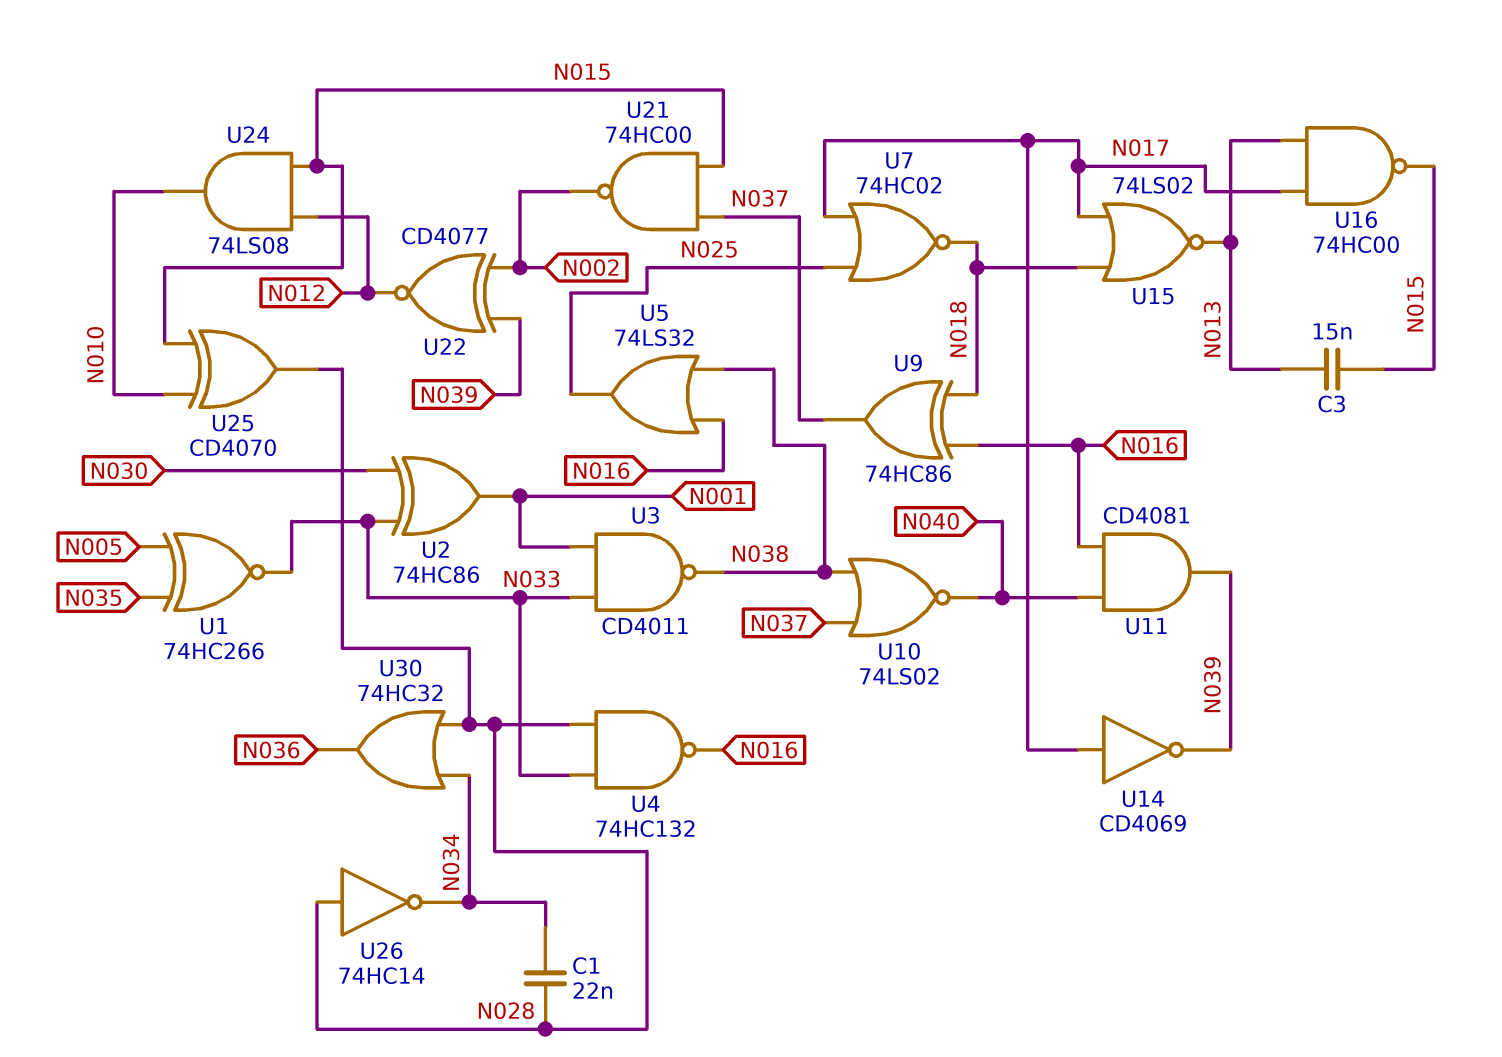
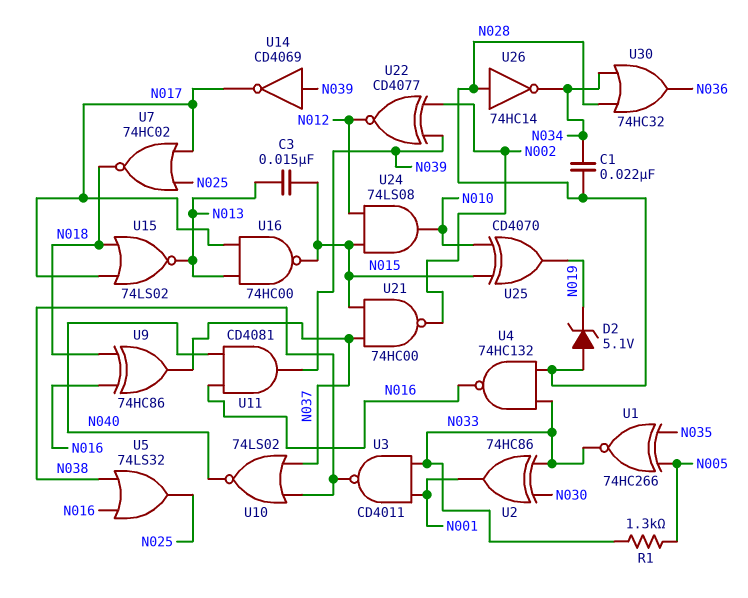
D2: none -> zener 5.1V (A N028, K N019)
R1: none -> 1.3k (N005, N033)
U14: NOT CD4069 (in N017, out N039) -> NOT CD4069 (in N039, out N017)
U25: XOR CD4070 (in N010, in N015, out N028) -> XOR CD4070 (in N010, in N015, out N019)

